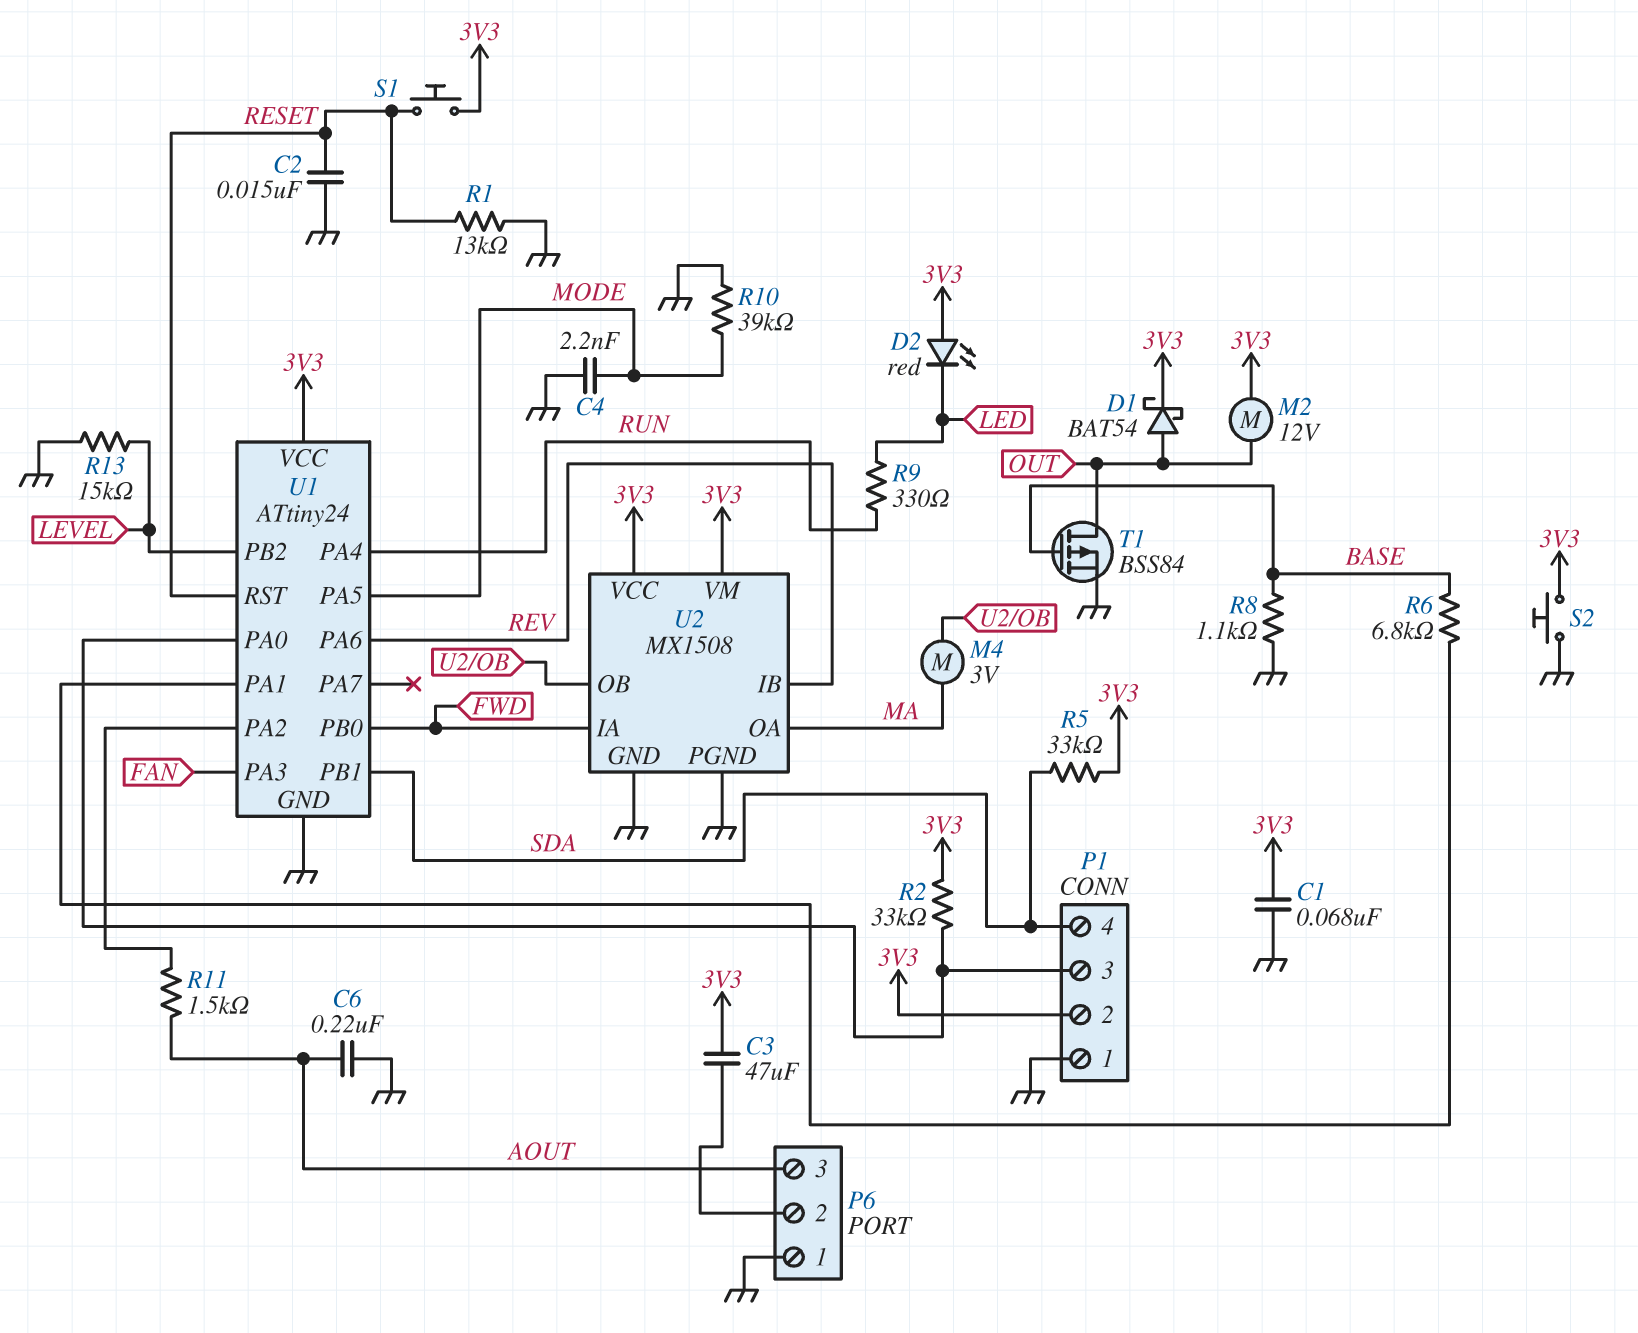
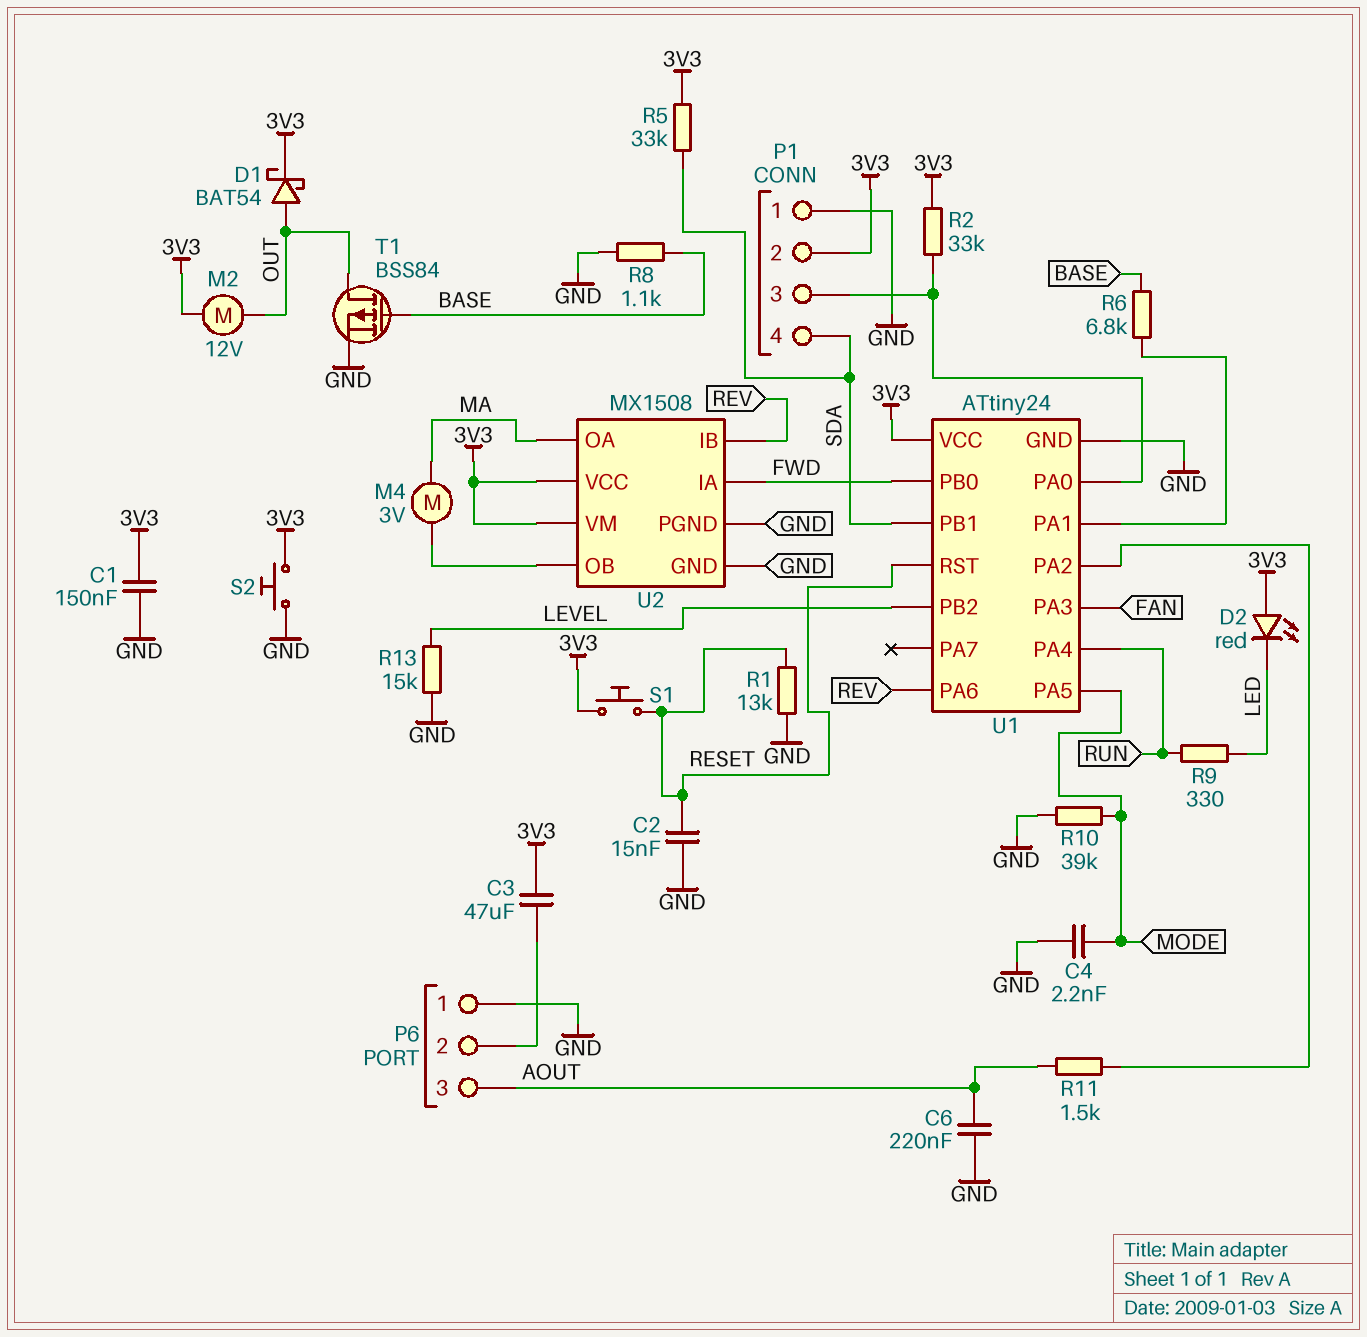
C1: 68nF (3V3, GND) -> 150nF (3V3, GND)

